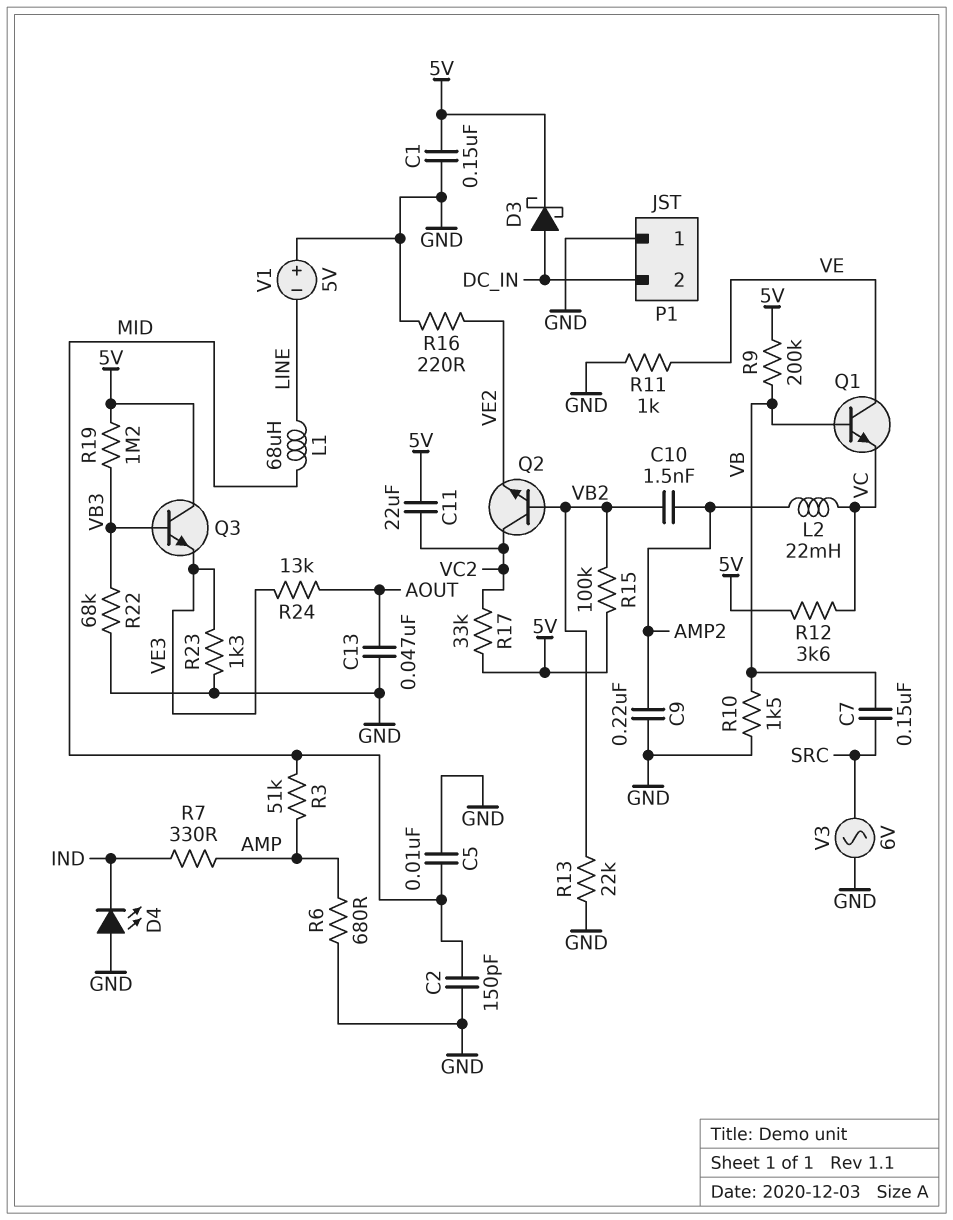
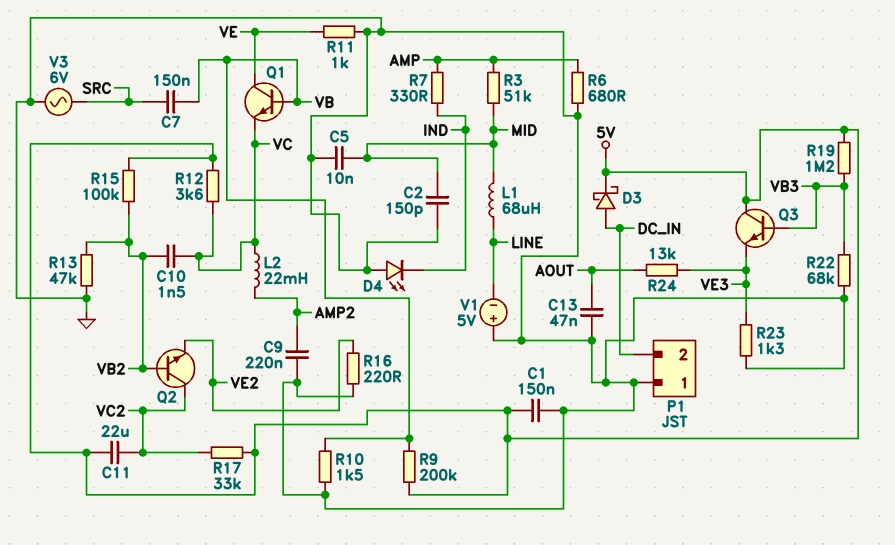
C10: 1.5nF (AMP2, VB2) -> 1.5nF (VB2, VC)
R13: 22k (GND, VB2) -> 47k (GND, VB2)

